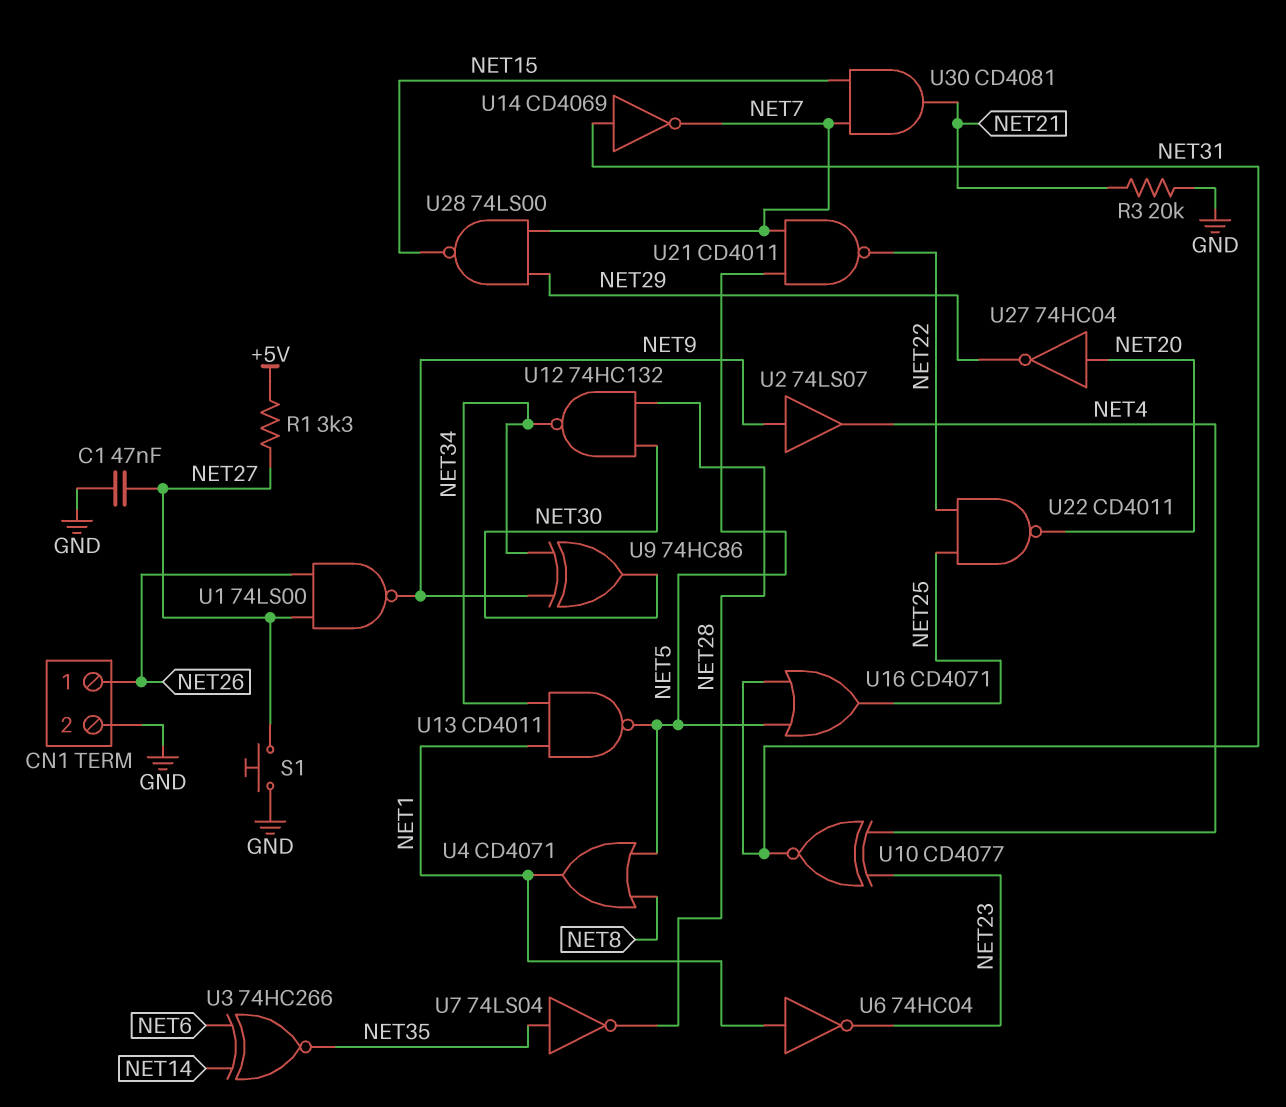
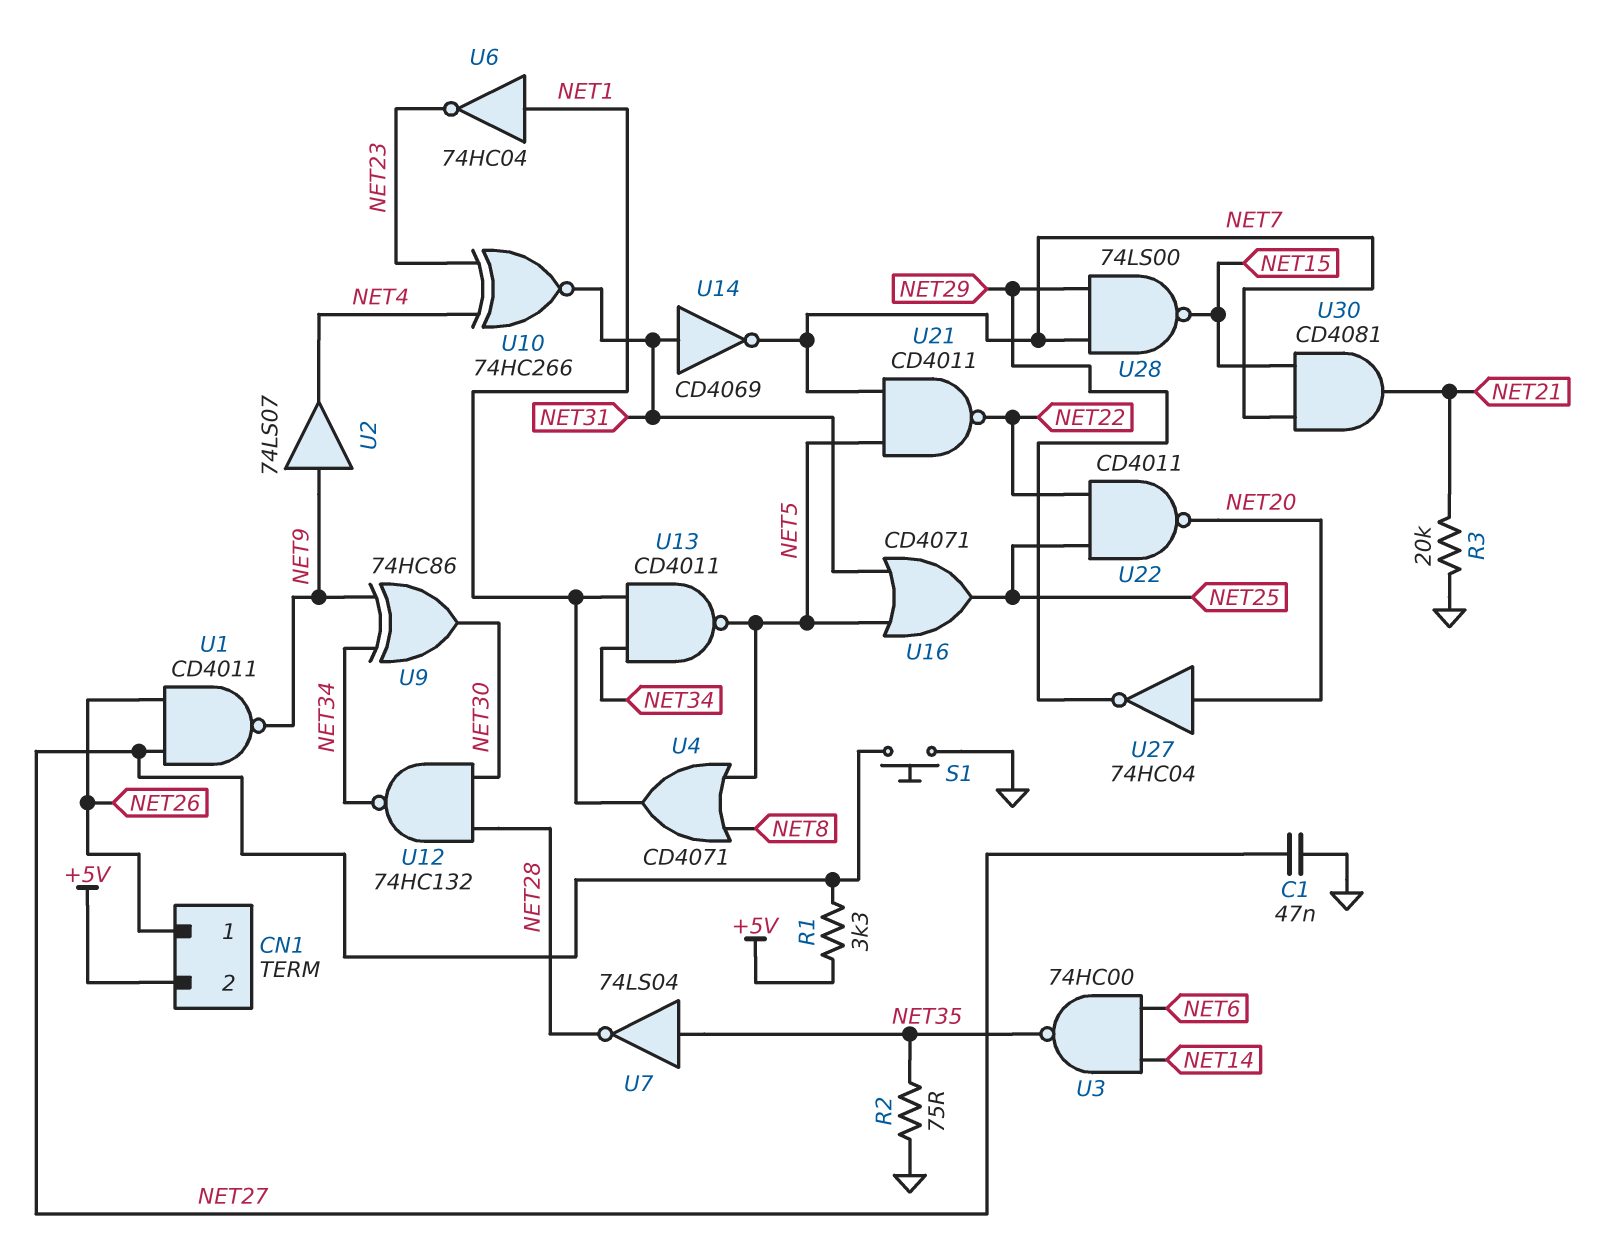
CN1 pin 2: GND -> +5V
R2: none -> 75 (GND, NET35)
U1: NAND 74LS00 (in NET26, in NET27, out NET9) -> NAND CD4011 (in NET26, in NET27, out NET9)
U3: XNOR 74HC266 (in NET6, in NET14, out NET35) -> NAND 74HC00 (in NET6, in NET14, out NET35)
U10: XNOR CD4077 (in NET4, in NET23, out NET31) -> XNOR 74HC266 (in NET4, in NET23, out NET31)

